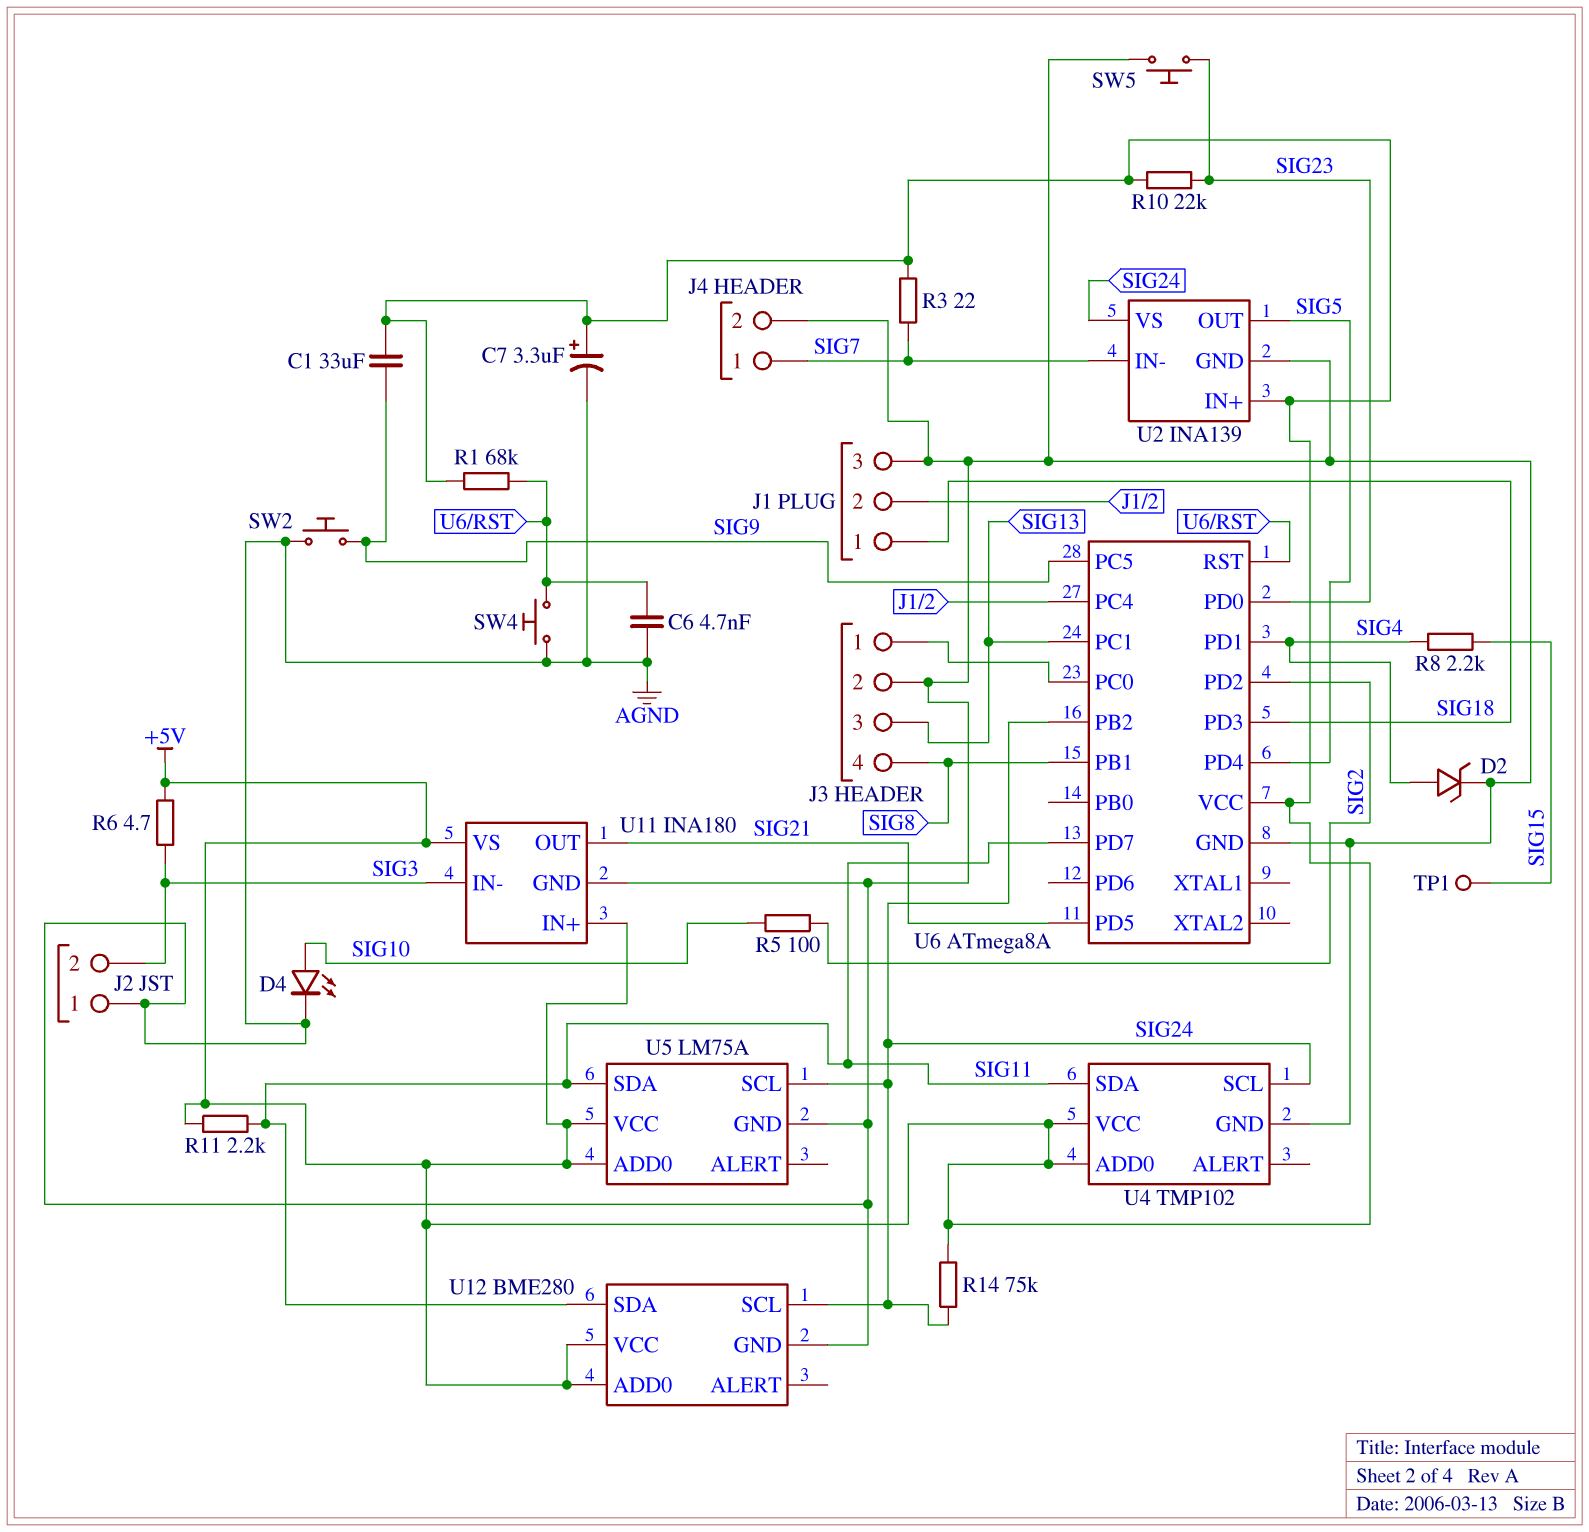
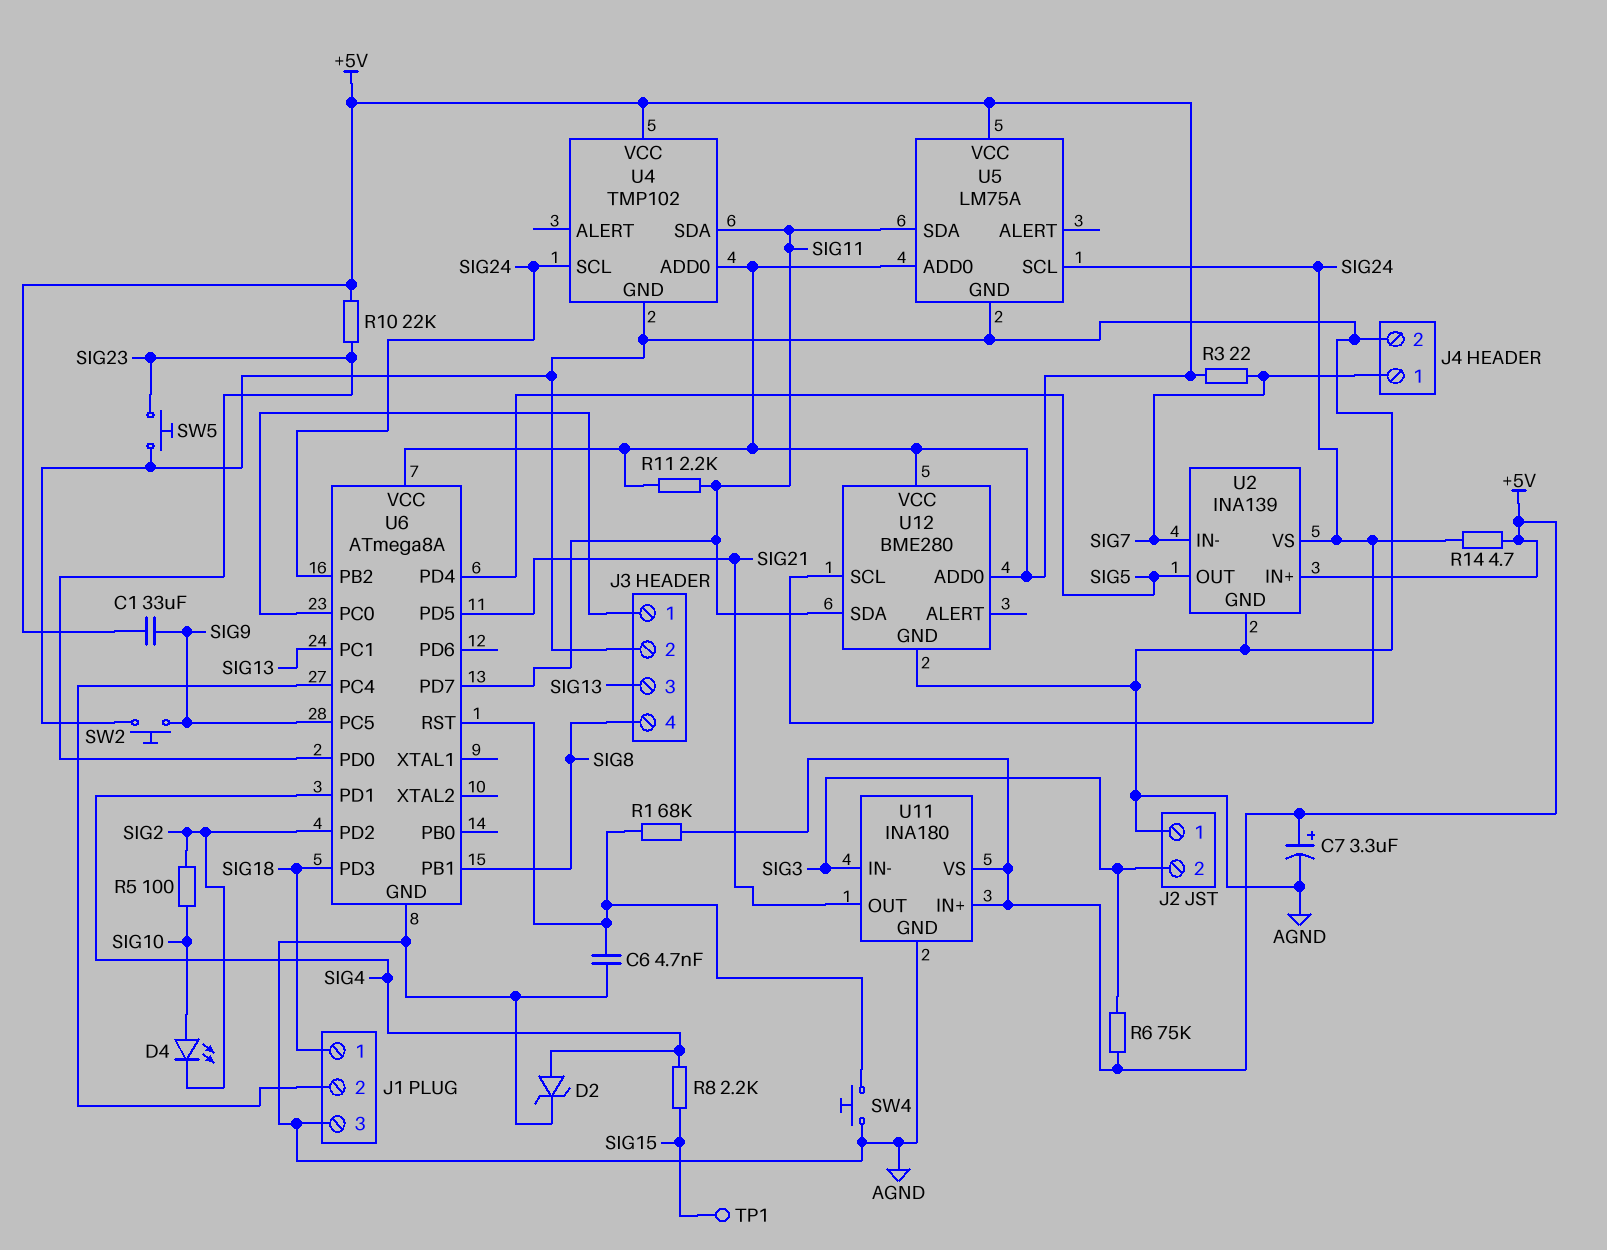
D4: LED (A SIG10, K AGND) -> LED (A SIG10, K SIG2)
R6: 4.7 (+5V, SIG3) -> 75k (+5V, SIG3)
R14: 75k (+5V, SIG24) -> 4.7 (+5V, SIG24)

